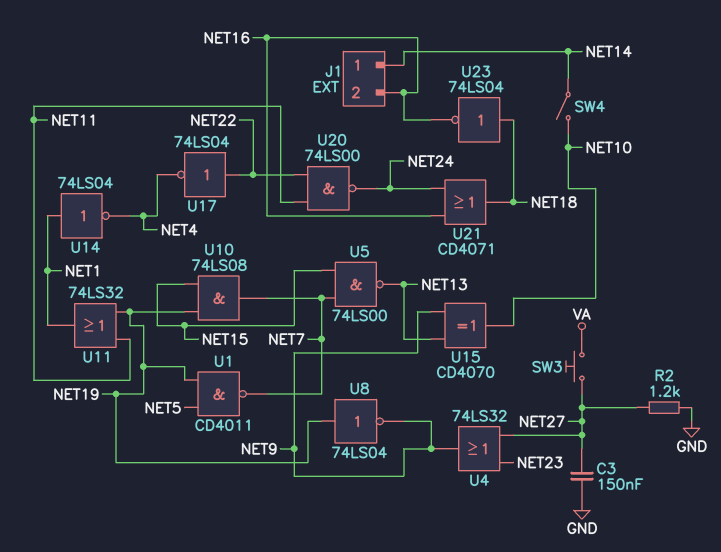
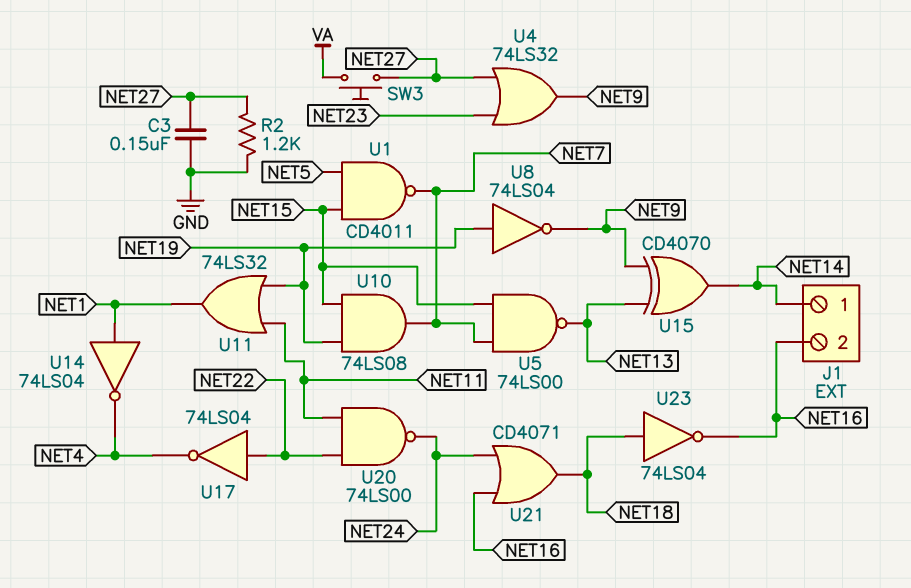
SW4: switch (NET10, NET14) -> none
U1: NAND CD4011 (in NET5, in NET19, out NET7) -> NAND CD4011 (in NET5, in NET15, out NET7)
U15: XOR CD4070 (in NET9, in NET13, out NET10) -> XOR CD4070 (in NET9, in NET13, out NET14)

